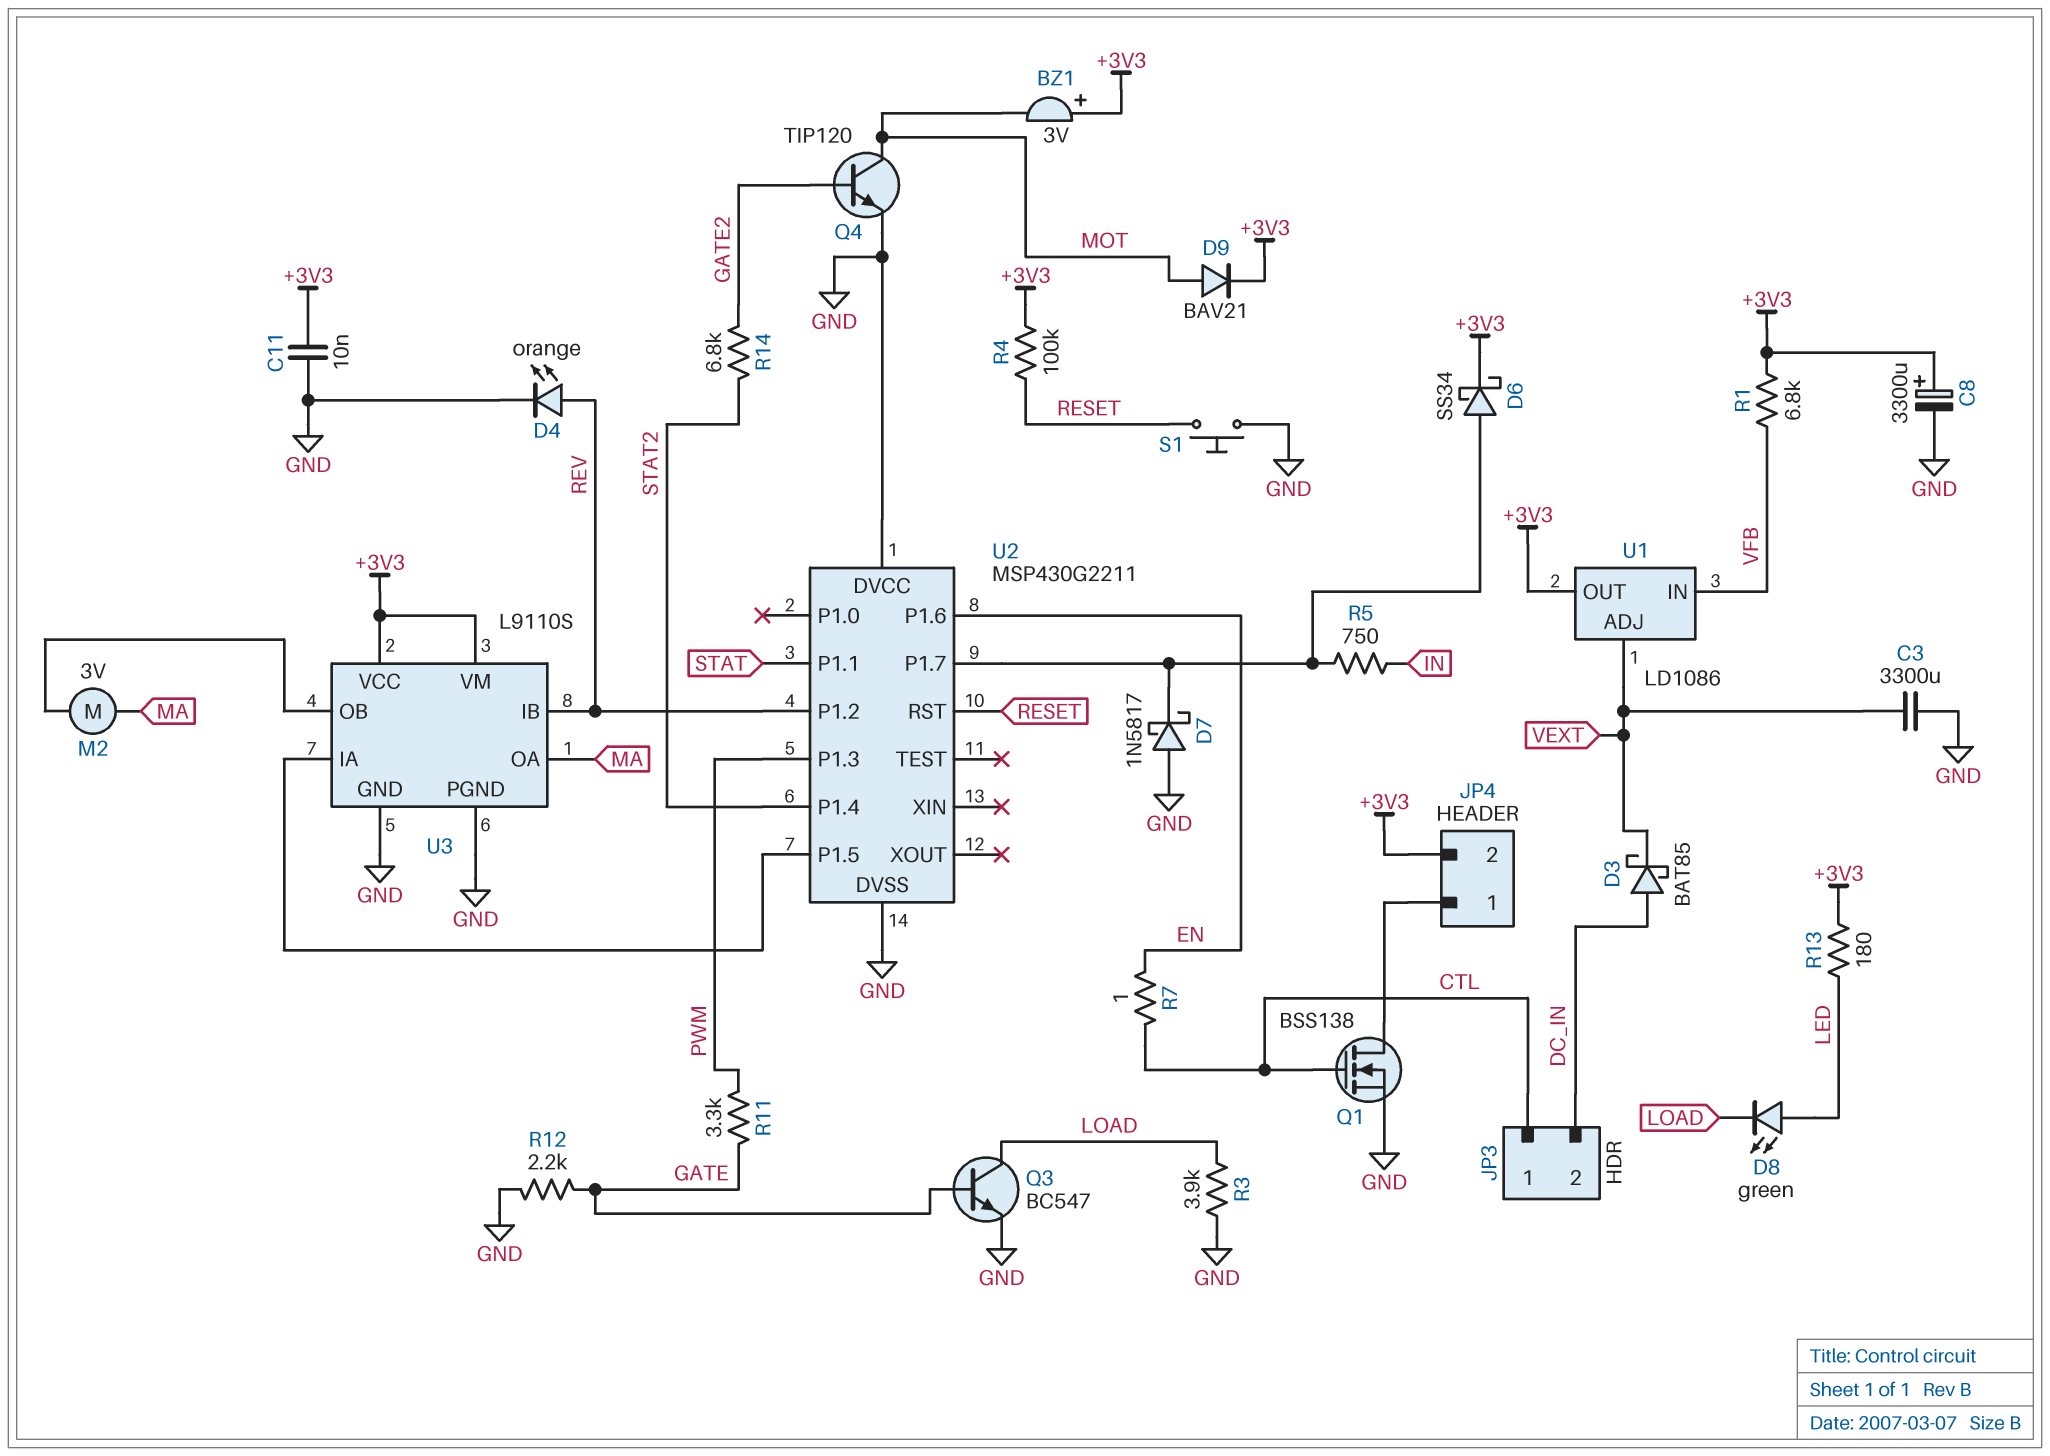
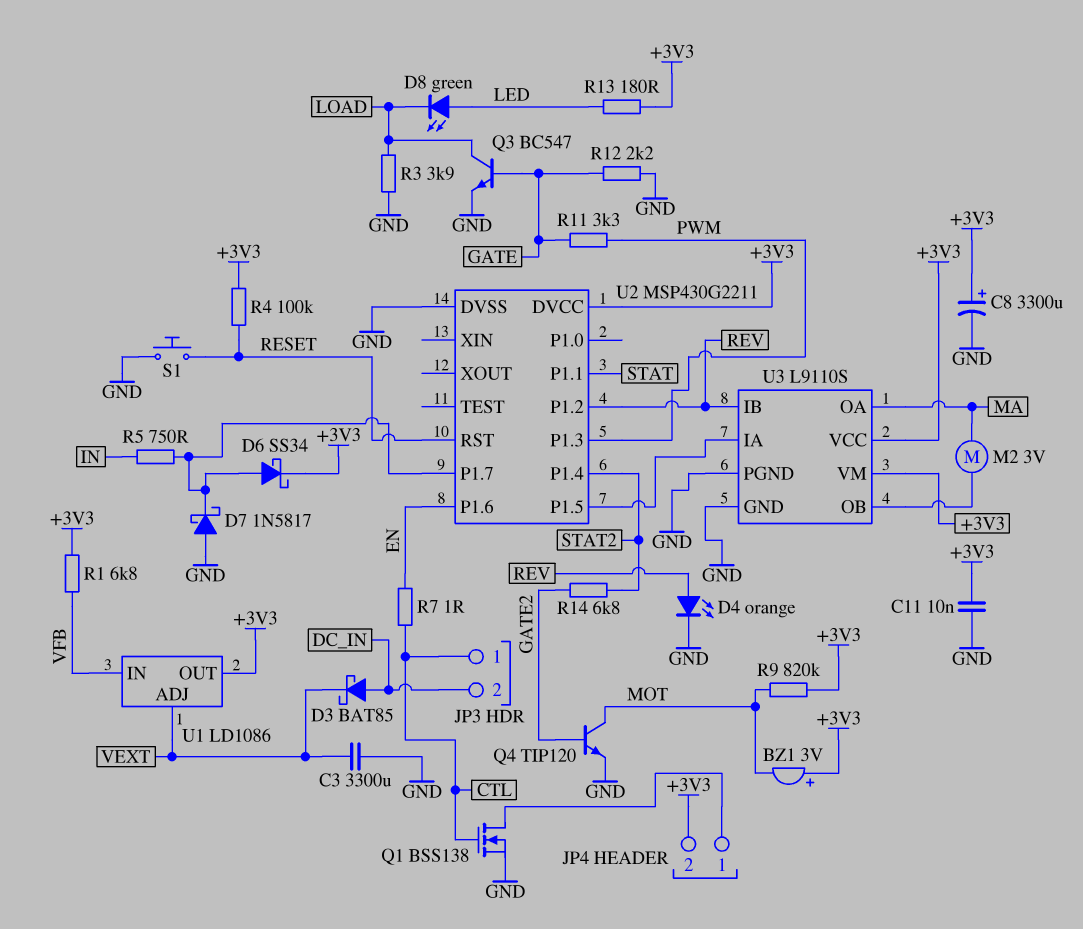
D9: diode BAV21 (A MOT, K +3V3) -> none
R9: none -> 820k (+3V3, MOT)
U2 pin DVCC: GND -> +3V3

